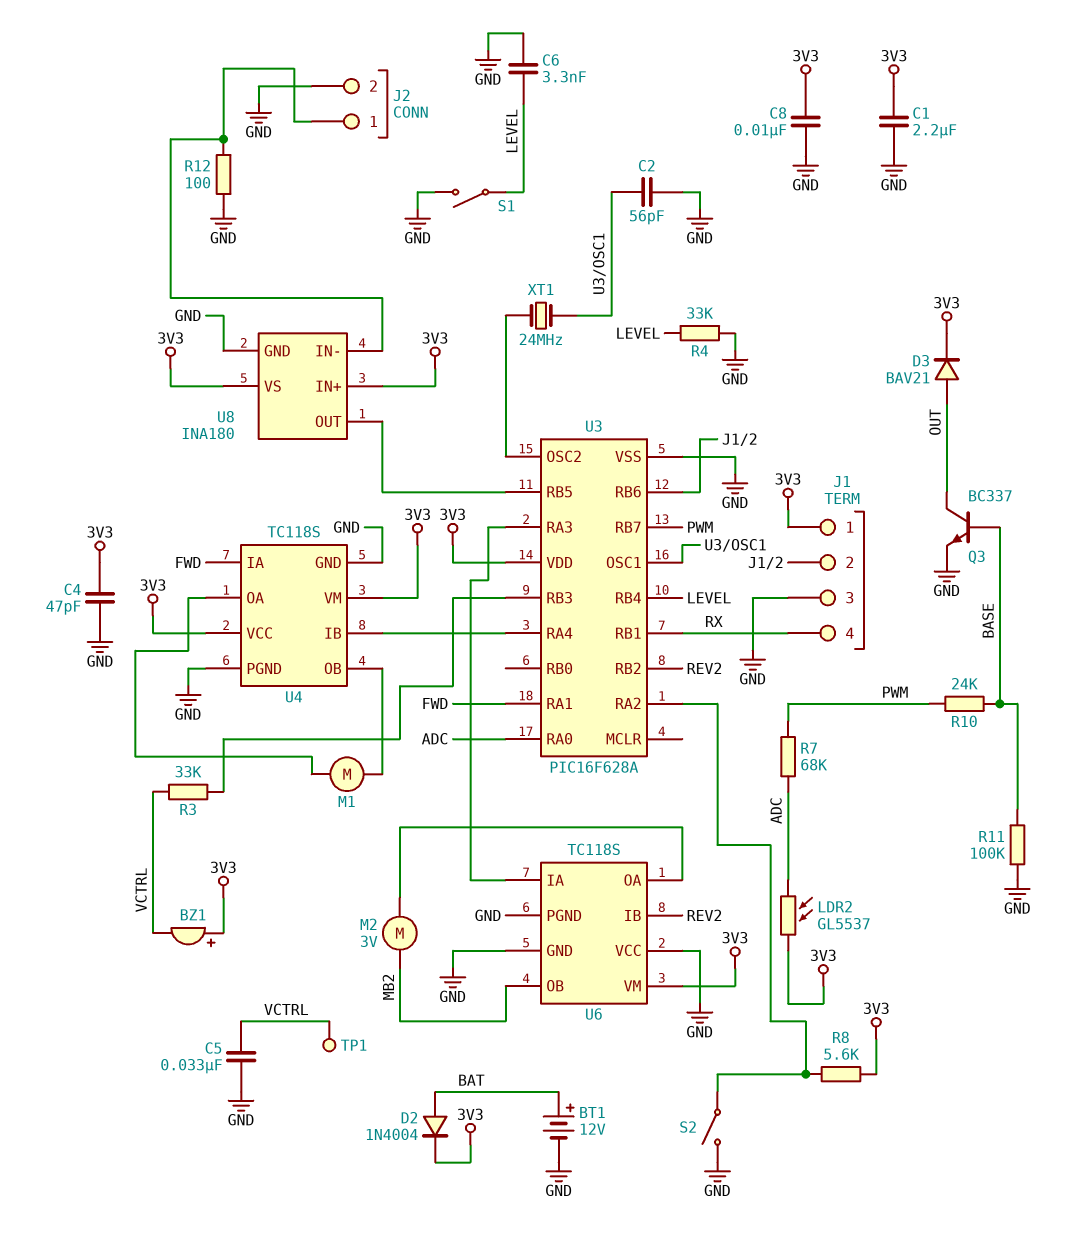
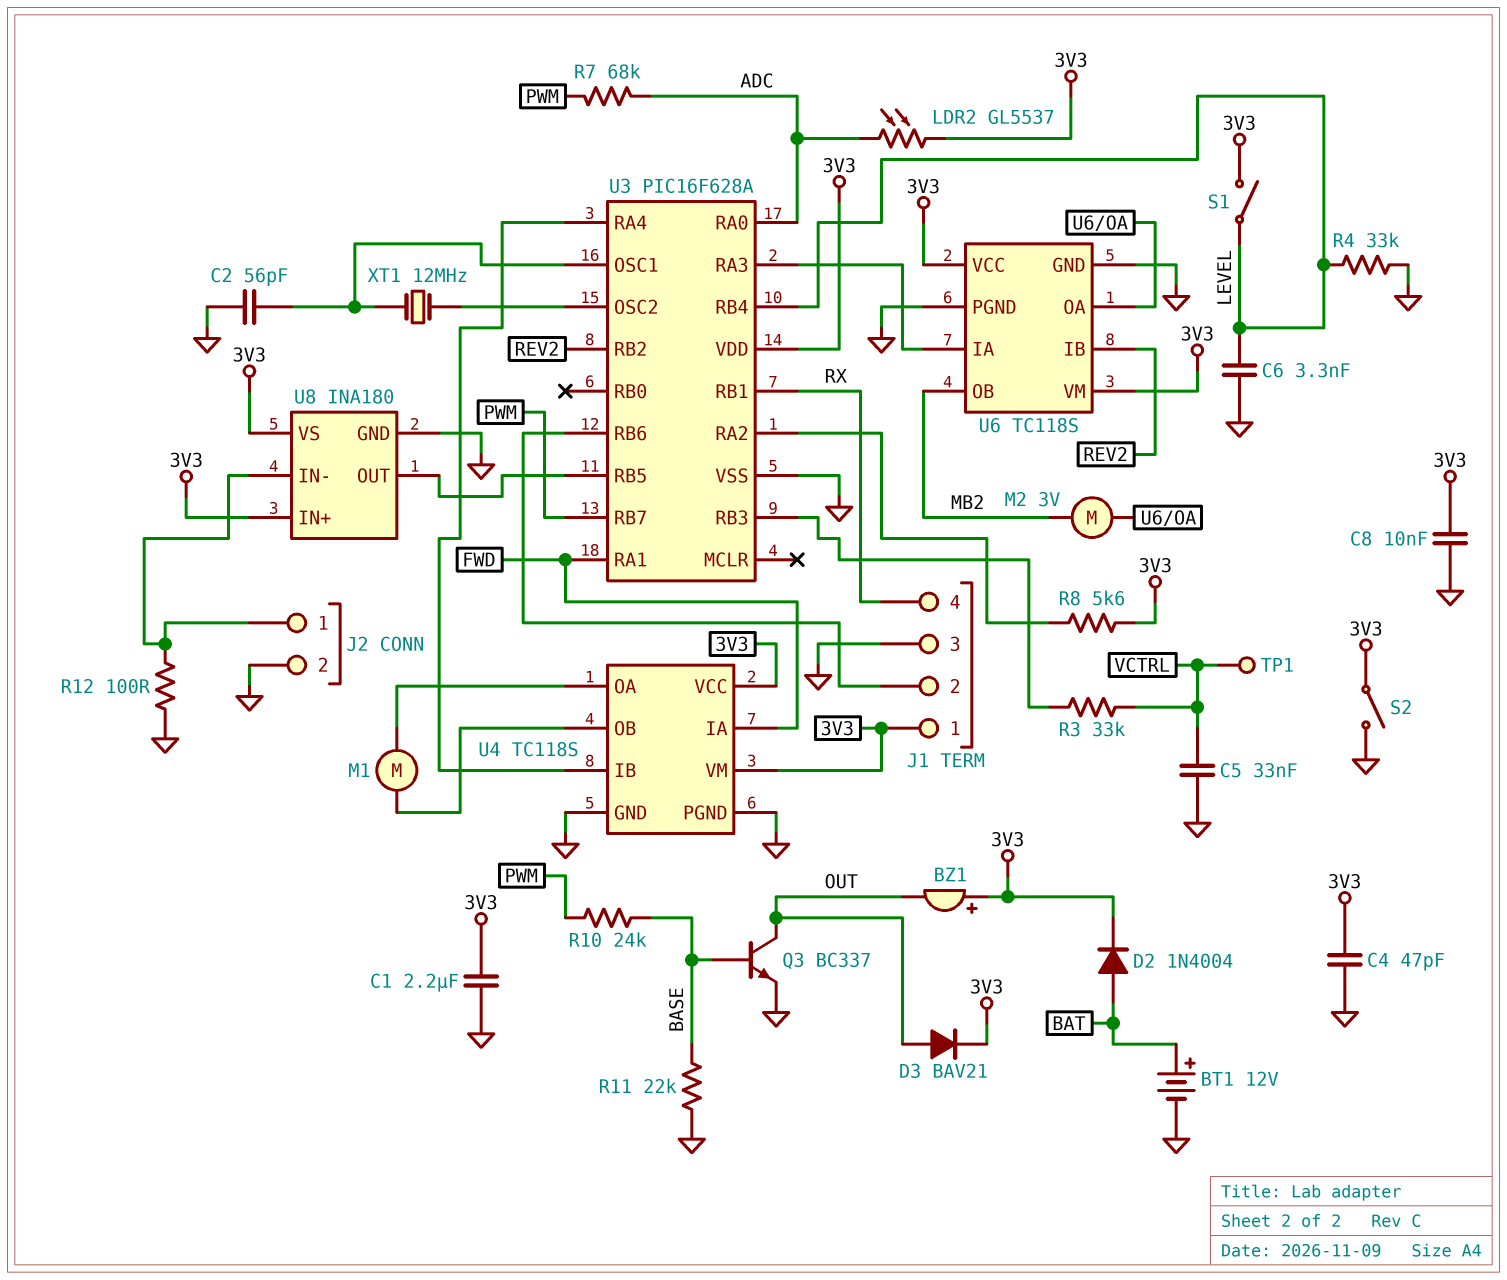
BZ1: buzzer (plus 3V3, minus VCTRL) -> buzzer (plus 3V3, minus OUT)
R11: 100k (BASE, GND) -> 22k (BASE, GND)
S1: switch (GND, LEVEL) -> switch (3V3, LEVEL)
S2: switch (GND, U3/RA2) -> switch (3V3, GND)
U6 pin VCC: GND -> 3V3
XT1: 24MHz (U3/OSC1, U3/OSC2) -> 12MHz (U3/OSC1, U3/OSC2)

